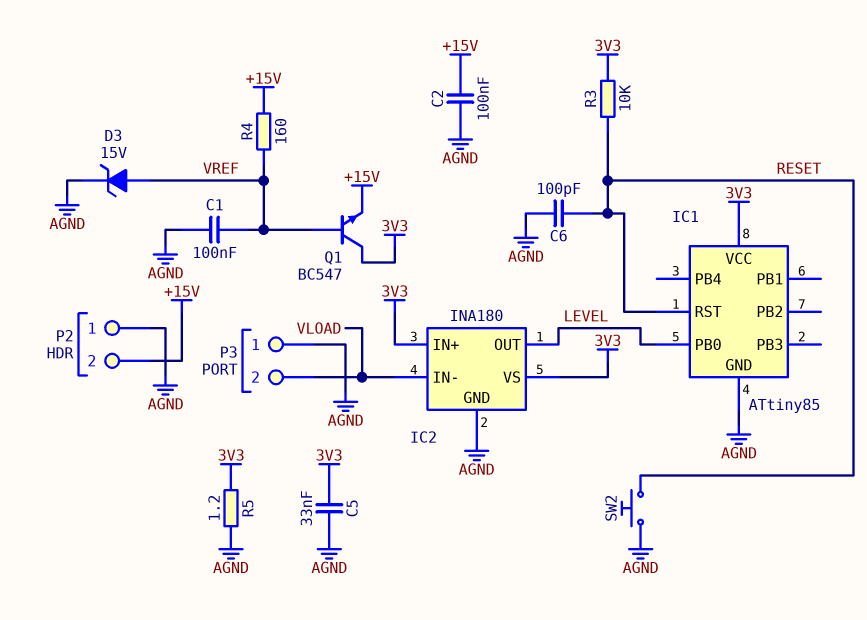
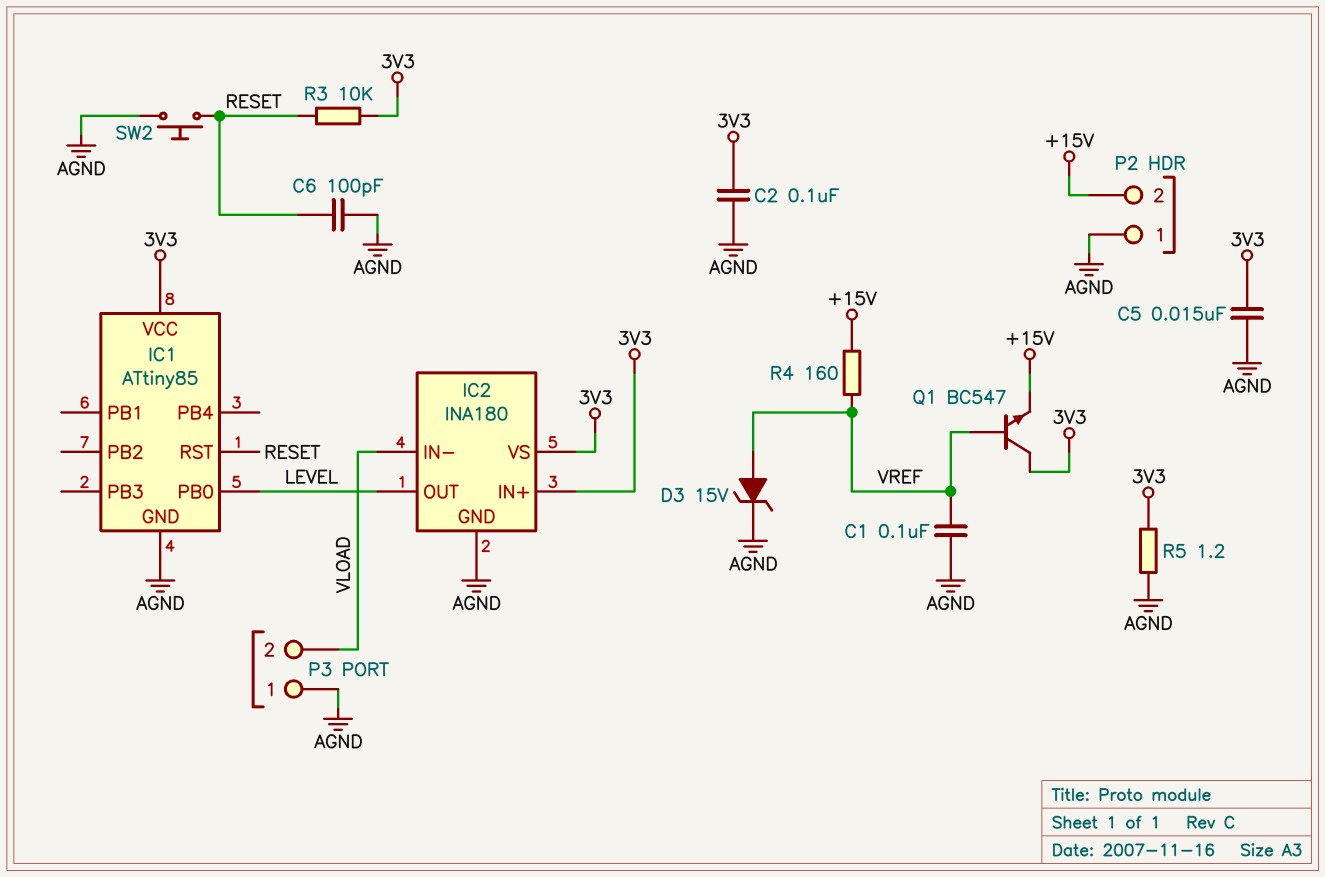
C2: 100nF (+15V, AGND) -> 100nF (3V3, AGND)
C5: 33nF (3V3, AGND) -> 15nF (3V3, AGND)

